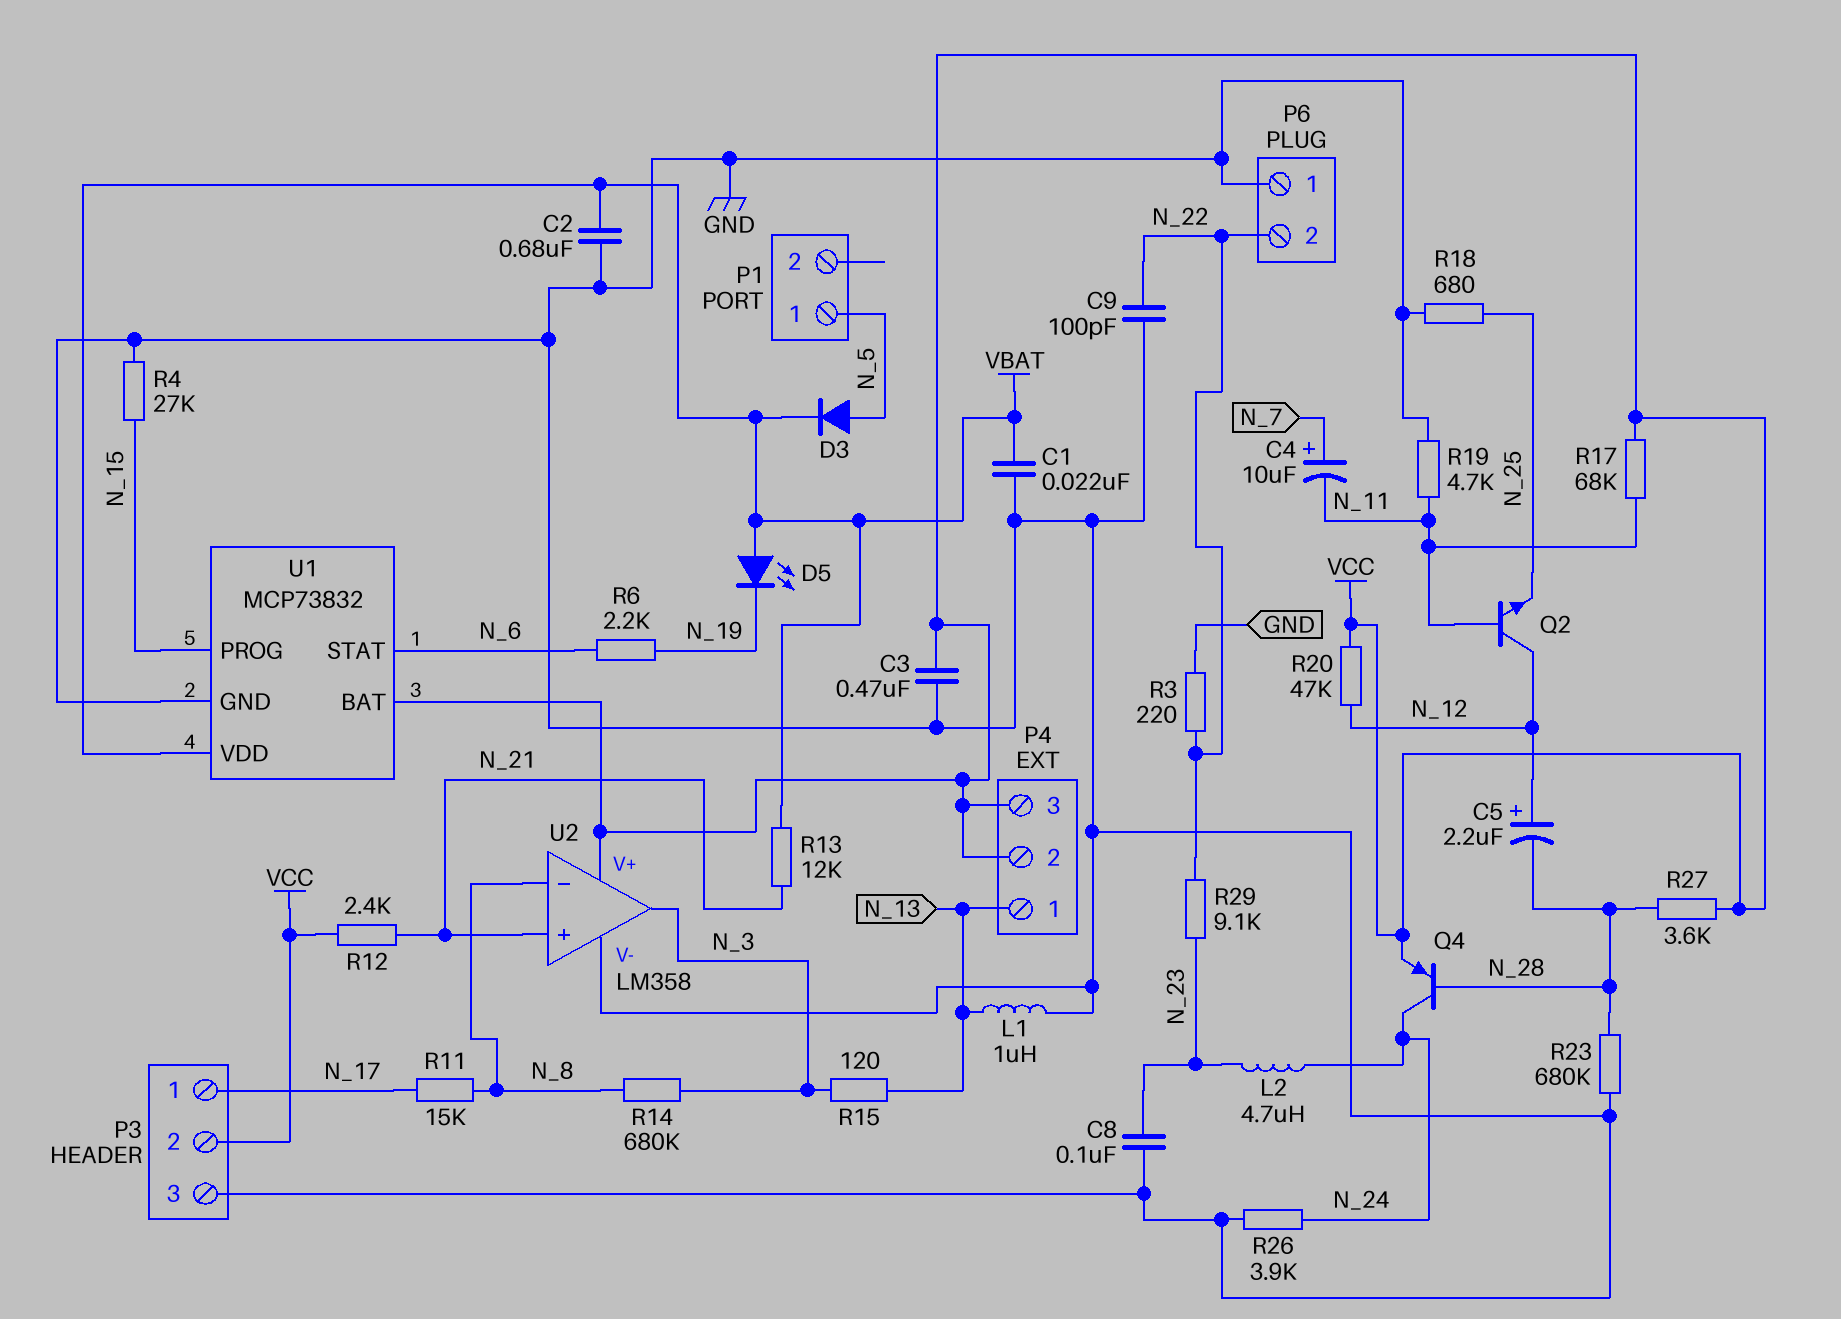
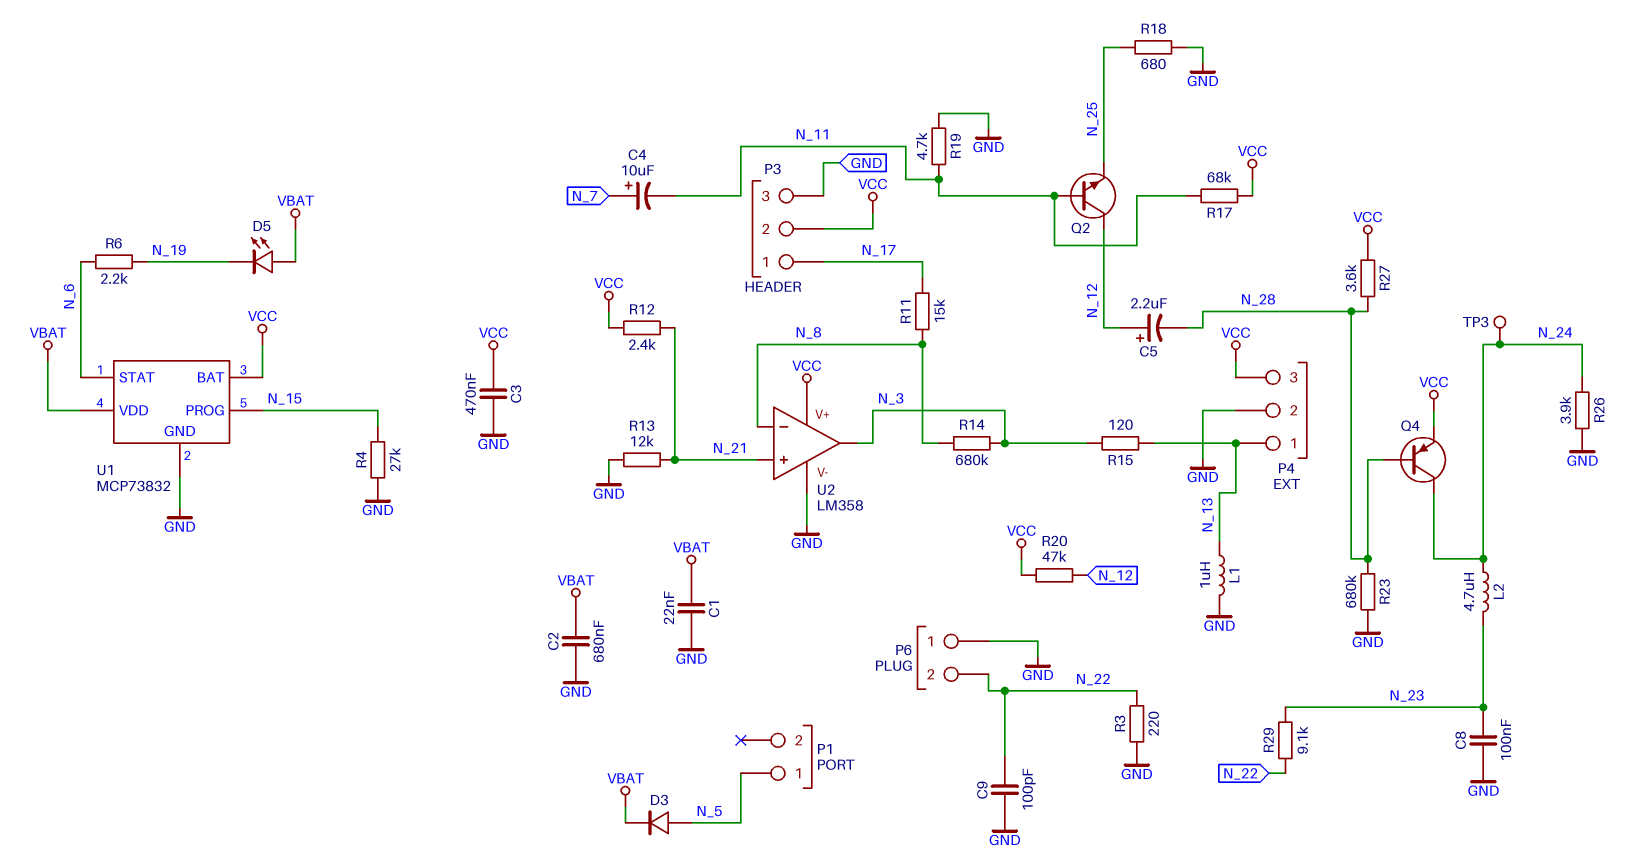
P4 pin 2: VCC -> GND
R13: 12k (N_21, VBAT) -> 12k (GND, N_21)
TP3: none -> test point (N_24)

